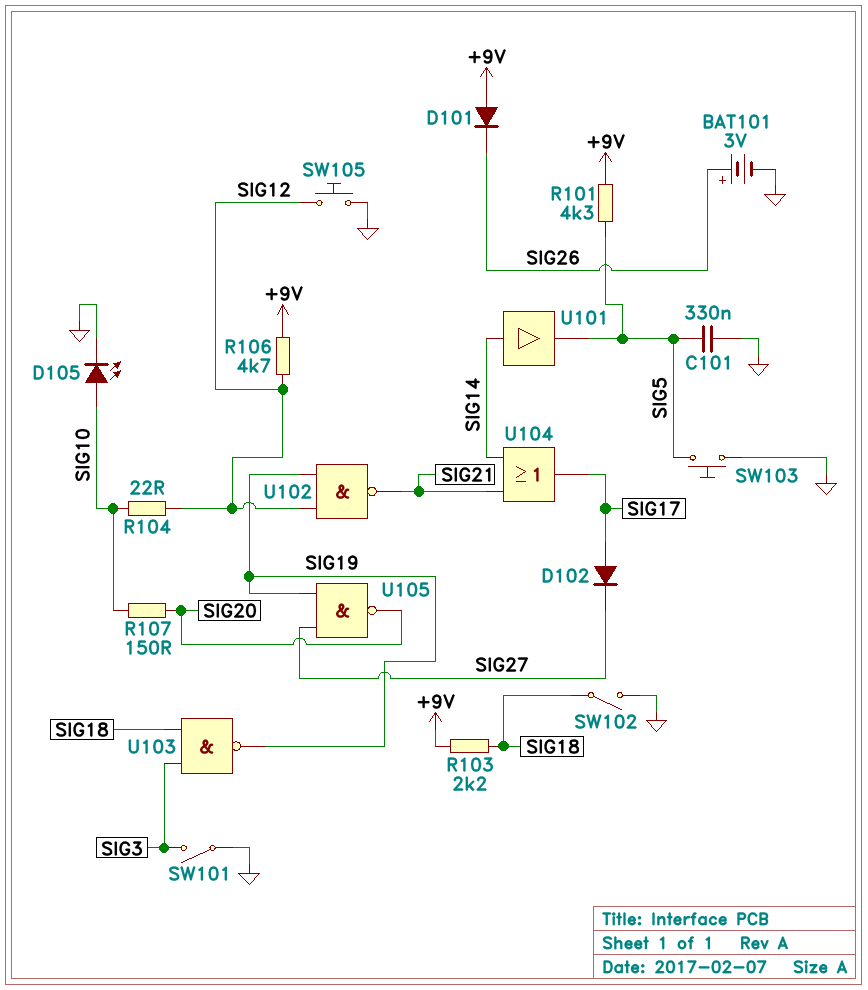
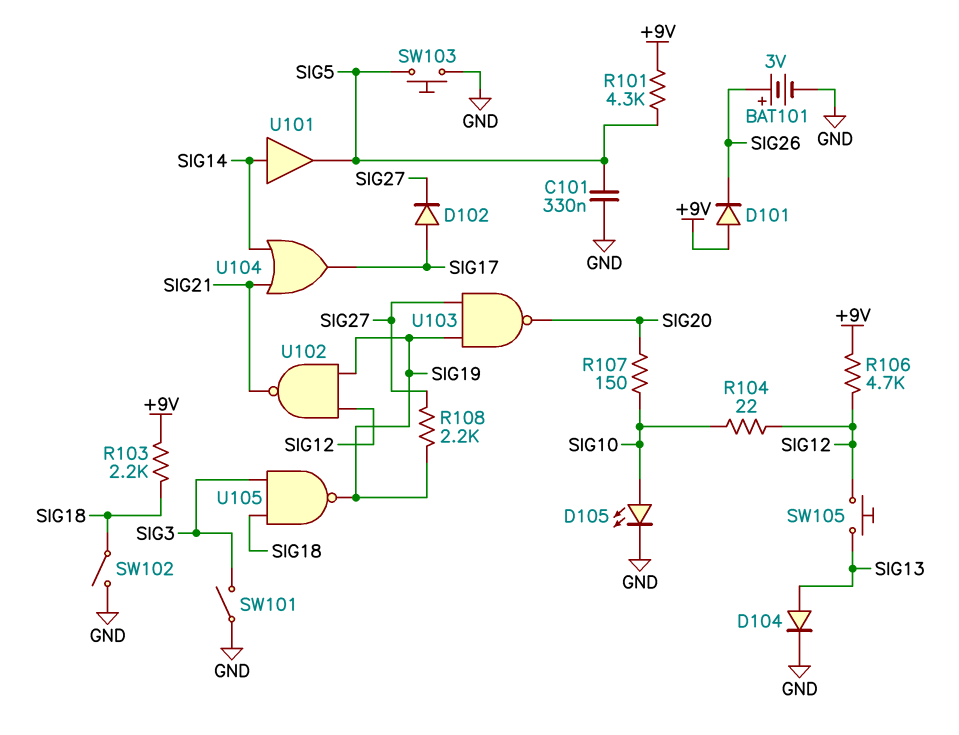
D104: none -> diode (A SIG13, K GND)
R108: none -> 2.2k (SIG19, SIG27)
SW105: button (GND, SIG12) -> button (SIG12, SIG13)
U103: NAND (in SIG3, in SIG18, out SIG19) -> NAND (in SIG19, in SIG27, out SIG20)
U105: NAND (in SIG19, in SIG27, out SIG20) -> NAND (in SIG3, in SIG18, out SIG19)

